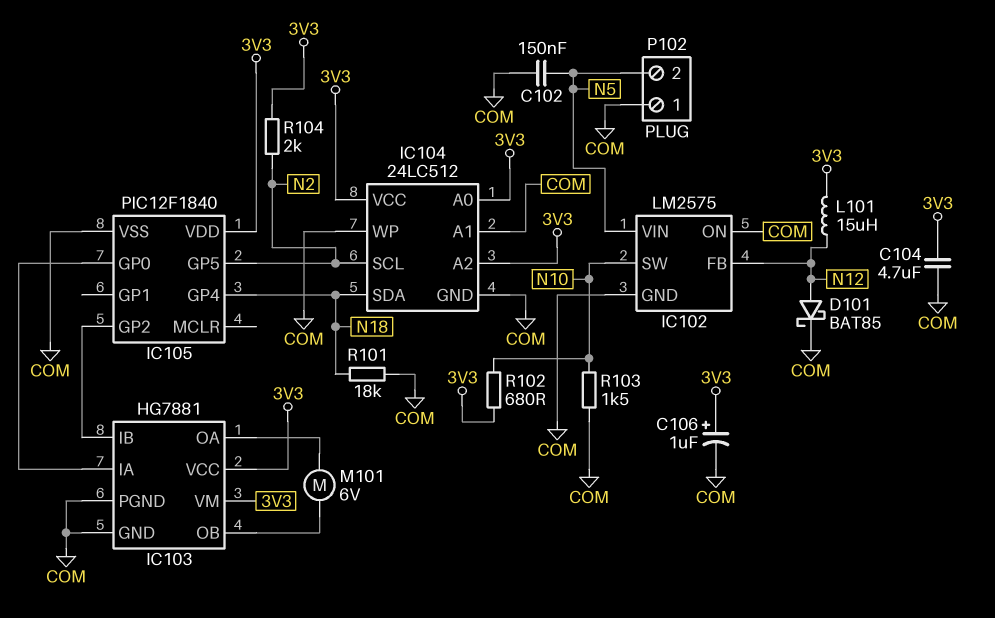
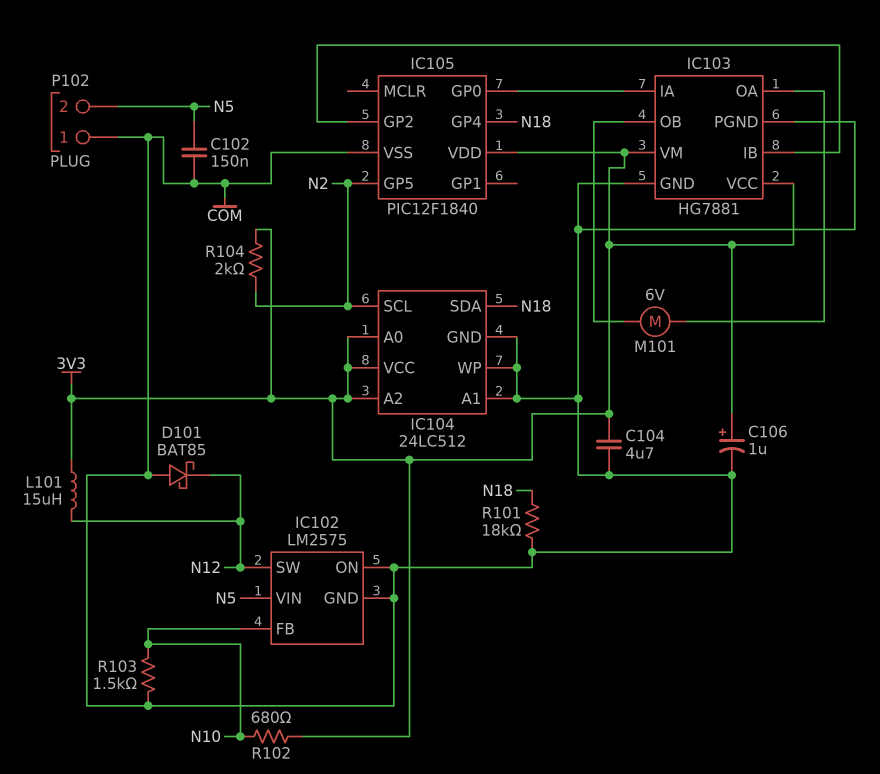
D101: schottky BAT85 (A N12, K COM) -> schottky BAT85 (A COM, K N12)
IC102 pin FB: N12 -> N10
IC102 pin SW: N10 -> N12

